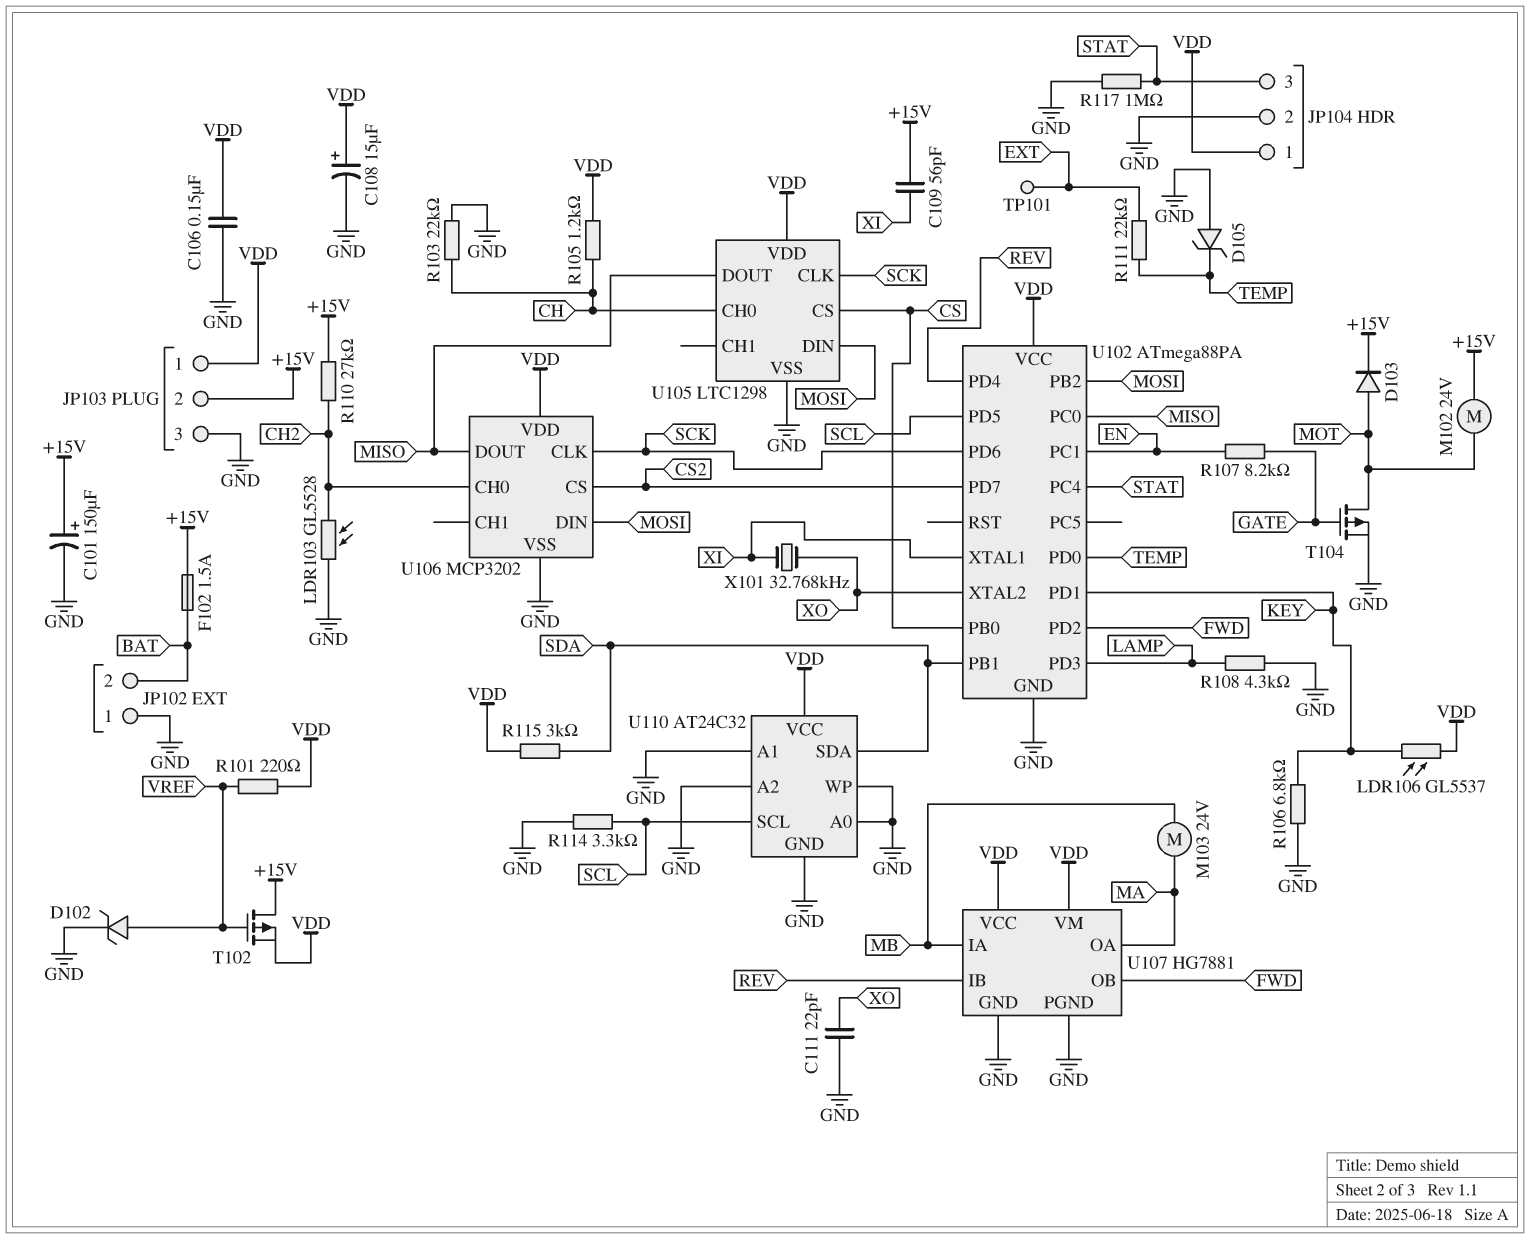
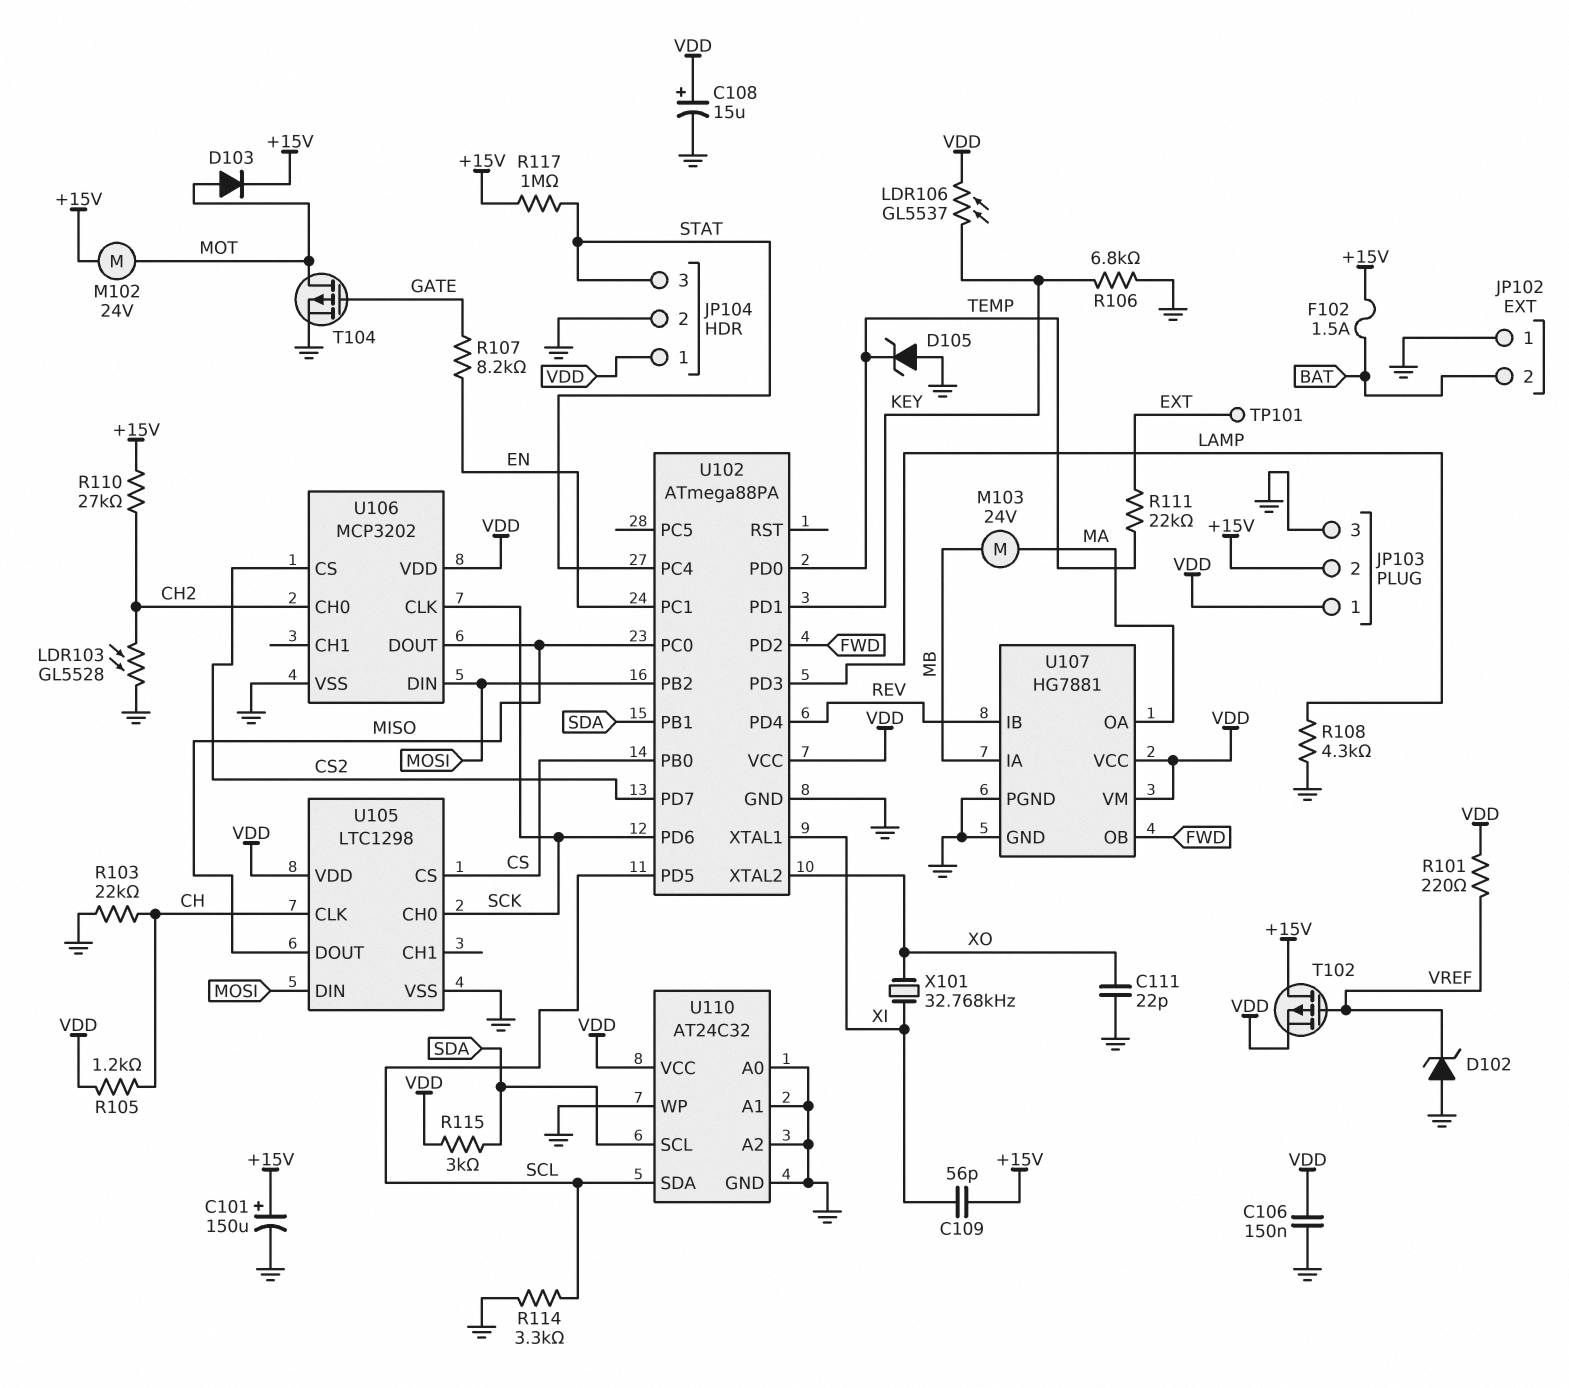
D102: zener (A VREF, K GND) -> zener (A GND, K VREF)
R117: 1M (GND, STAT) -> 1M (+15V, STAT)
U105 pin CH0: CH -> SCK
U105 pin CLK: SCK -> CH
U110 pin SCL: SCL -> SDA
U110 pin SDA: SDA -> SCL

